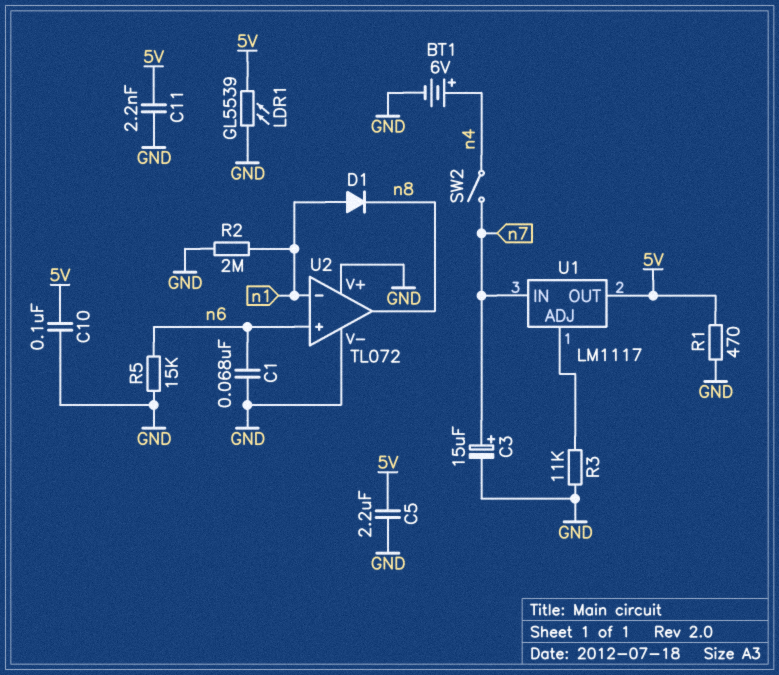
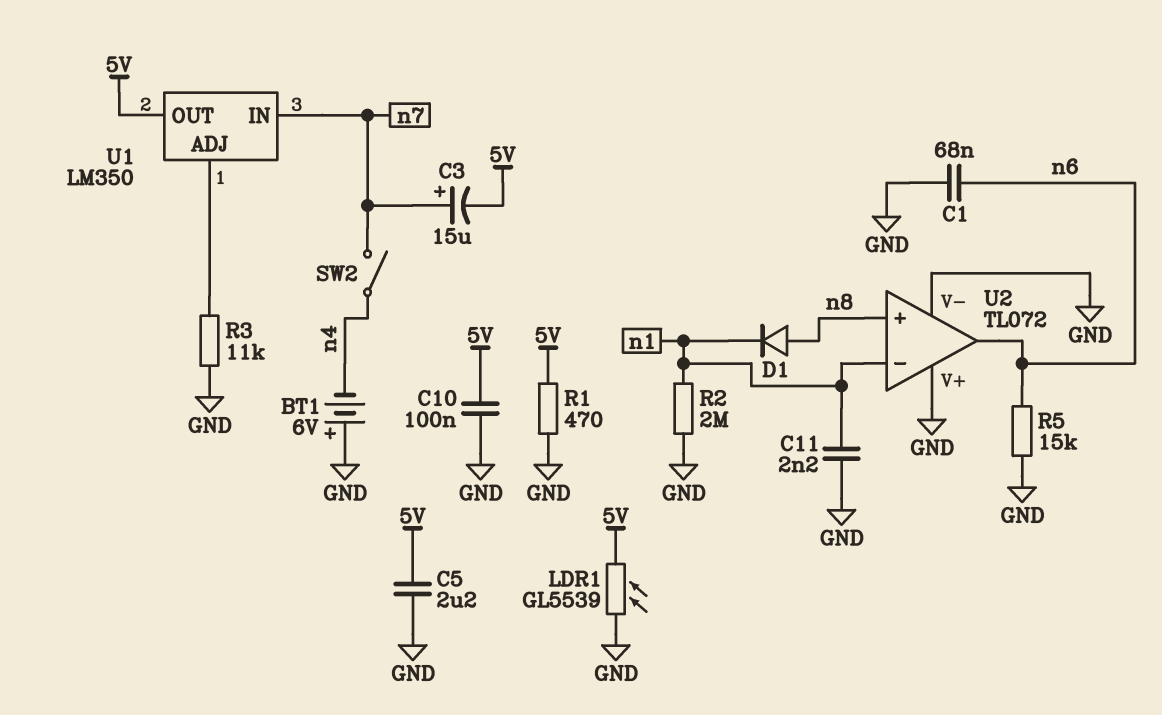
BT1: 6V (plus n4, minus GND) -> 6V (plus GND, minus n4)
C3: 15uF (plus n7, minus GND) -> 15uF (plus n7, minus 5V)
C11: 2.2nF (5V, GND) -> 2.2nF (GND, n1)
D1: diode (A n1, K n8) -> diode (A n8, K n1)
U1: LM1117 -> LM350
U2 pin in+: n6 -> n8
U2 pin out: n8 -> n6

